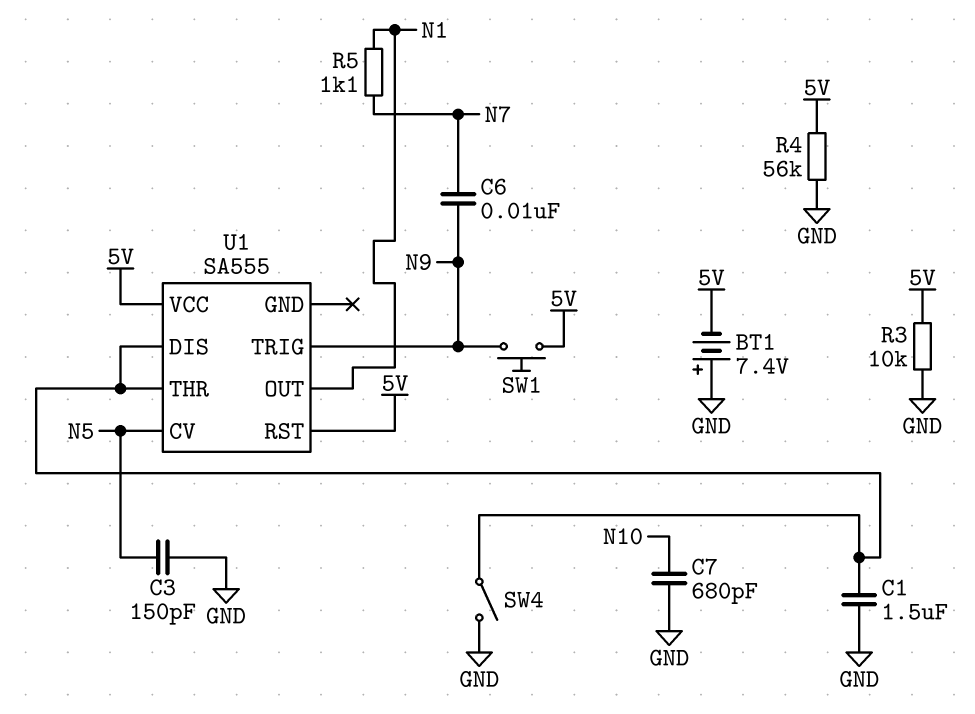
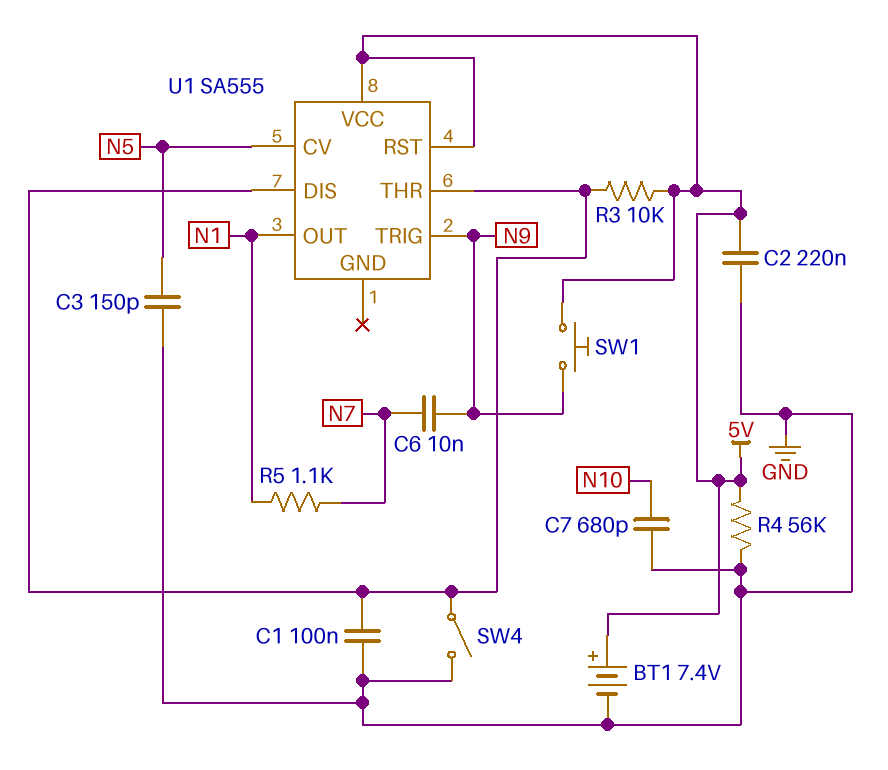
BT1: 7.4V (plus GND, minus 5V) -> 7.4V (plus 5V, minus GND)
C1: 1.5uF (GND, U1/DIS) -> 100nF (GND, U1/DIS)
C2: none -> 220nF (5V, GND)
R3: 10k (5V, GND) -> 10k (5V, U1/DIS)

